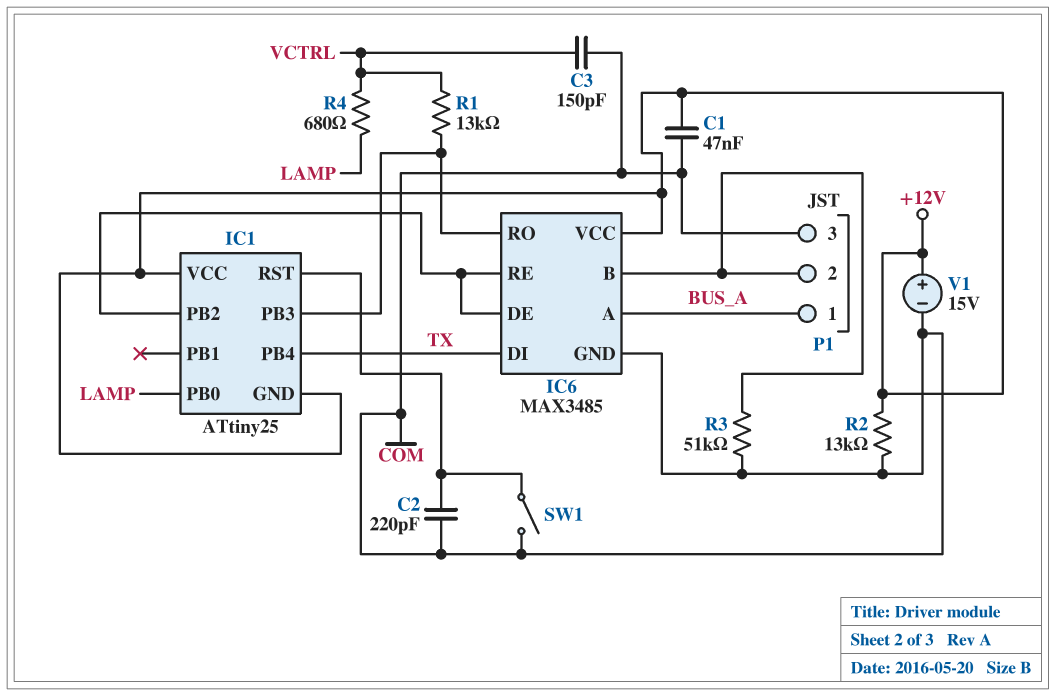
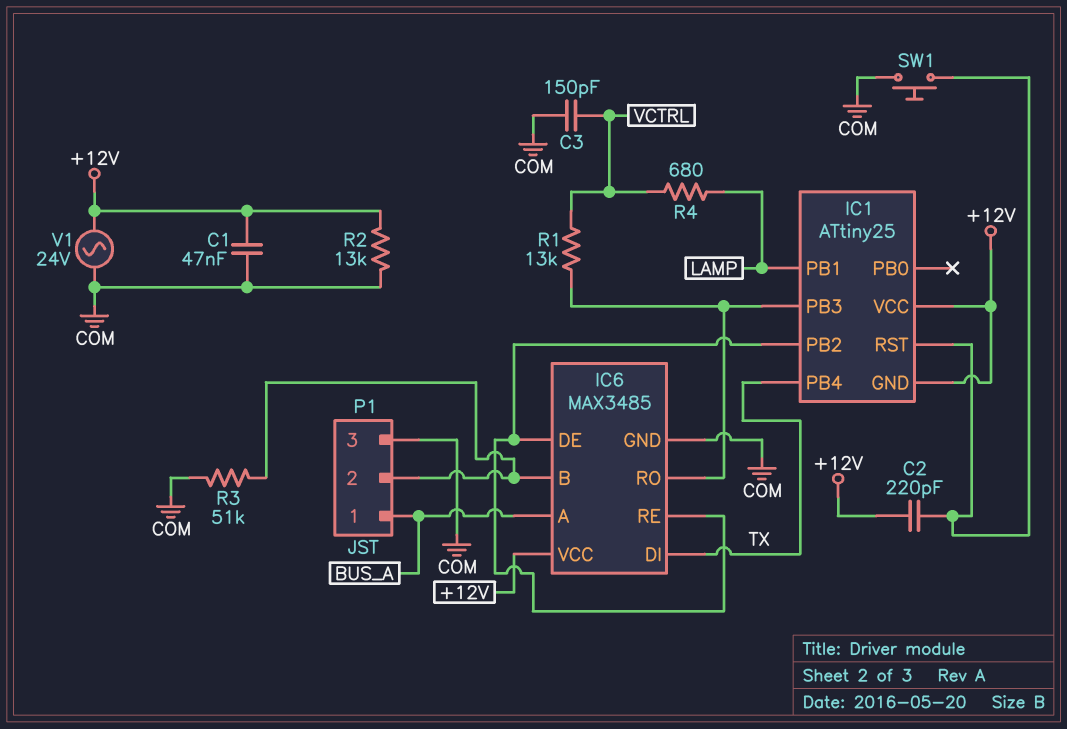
C2: 220pF (COM, IC1/RST) -> 220pF (+12V, IC1/RST)
IC1 pin PB0: LAMP -> none
IC1 pin PB1: none -> LAMP
SW1: switch (COM, IC1/RST) -> button (COM, IC1/RST)
V1: 15V (plus +12V, minus COM) -> AC 24V (+12V, COM)

